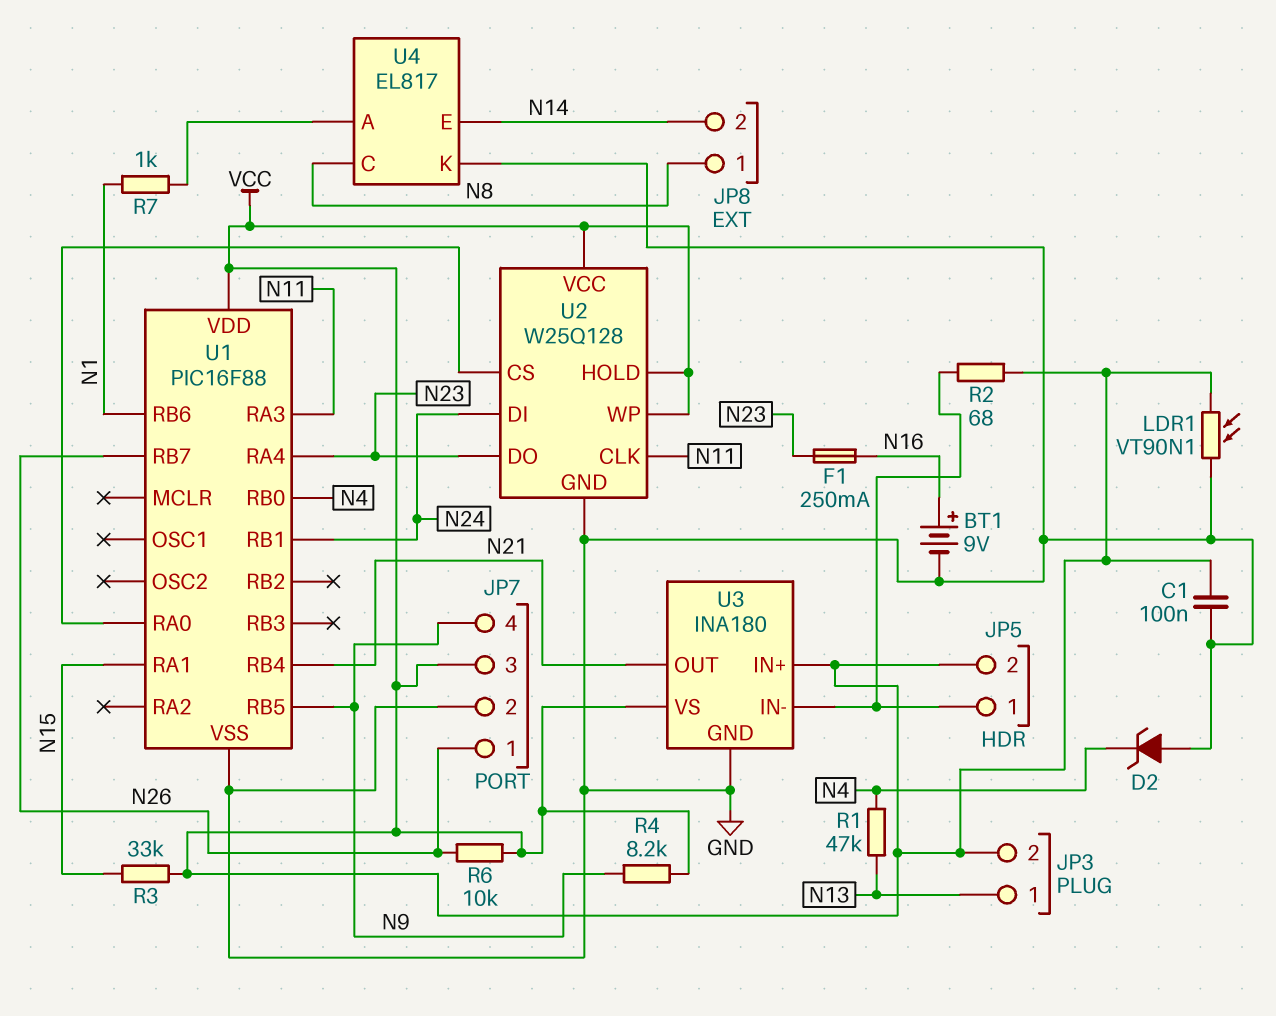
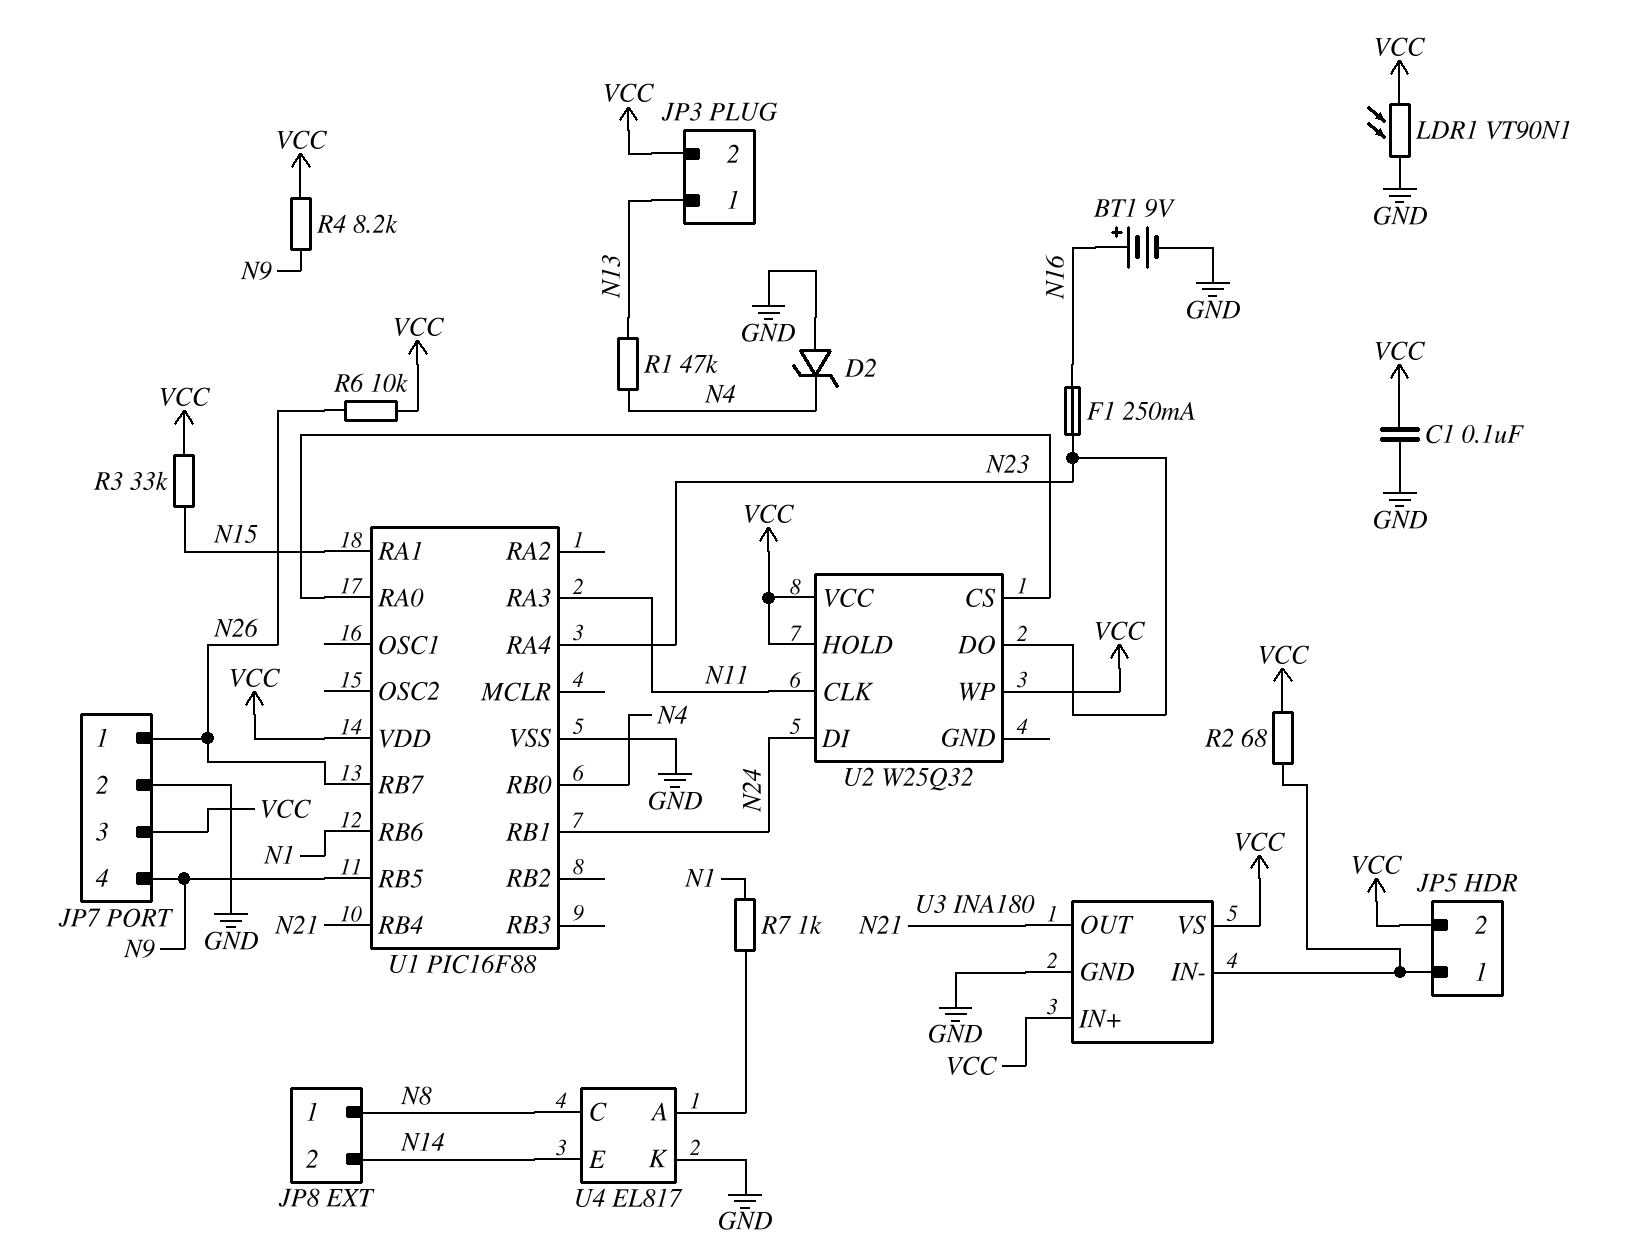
U2: W25Q128 -> W25Q32
U2 pin GND: GND -> none

